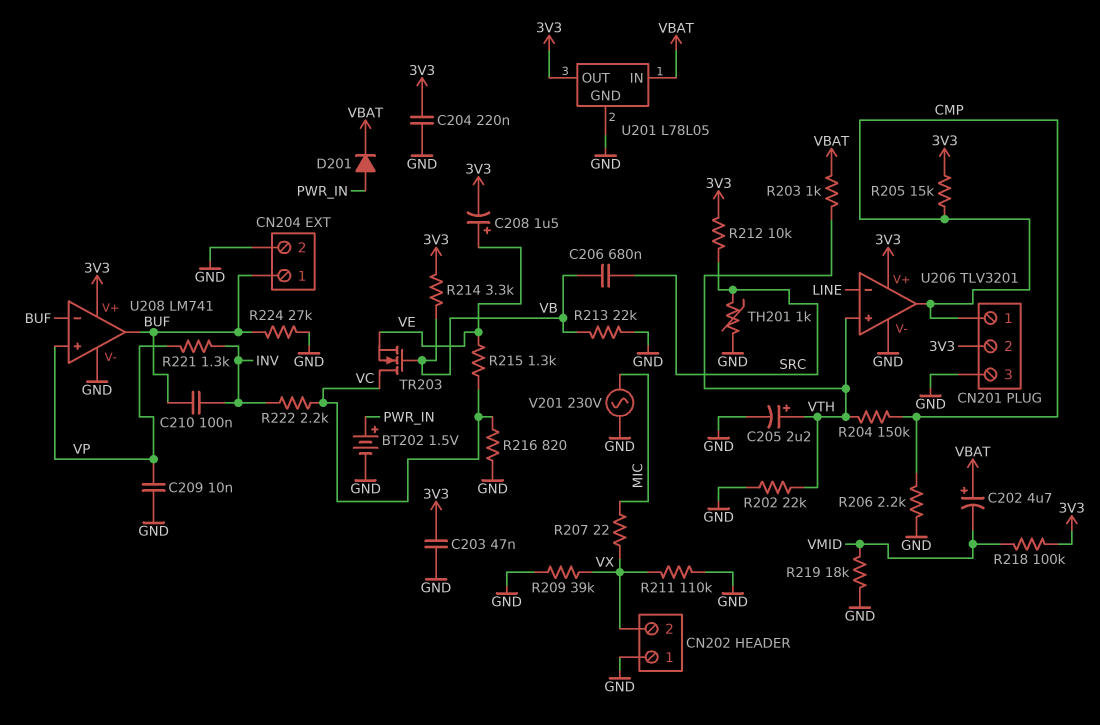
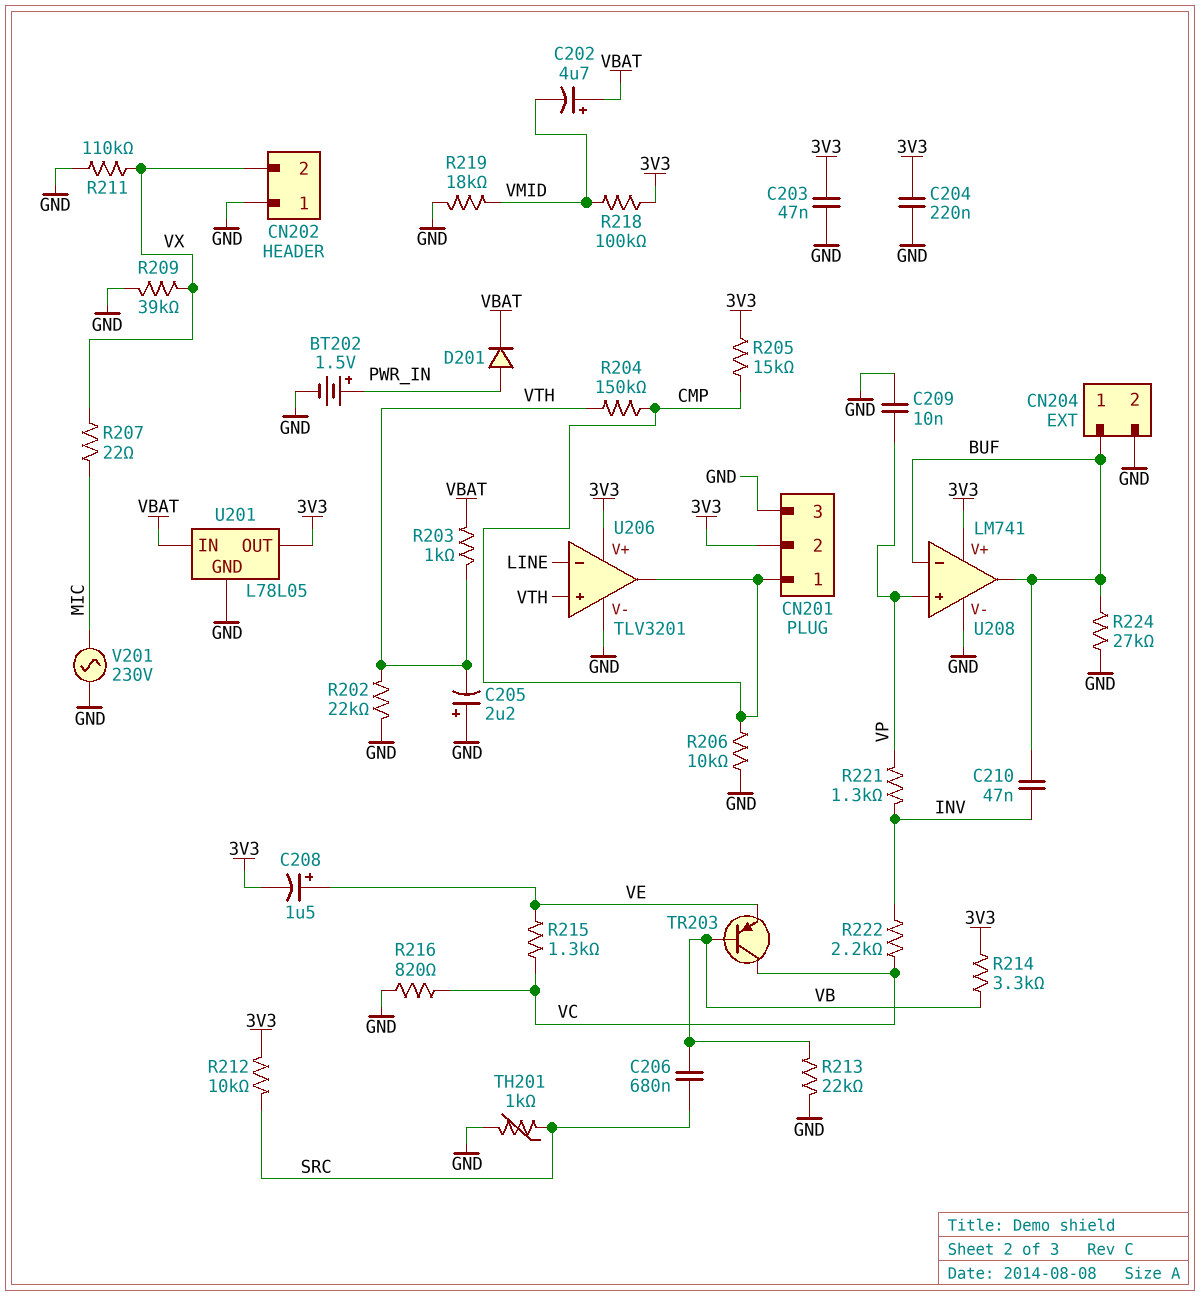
C205: 2.2uF (plus VTH, minus GND) -> 2.2uF (plus GND, minus VTH)
C210: 100nF (BUF, INV) -> 47nF (BUF, INV)
R206: 2.2k (CMP, GND) -> 10k (CMP, GND)
TR203: NMOS (G VB, D VC, S VE) -> PNP (B VB, C VC, E VE)

